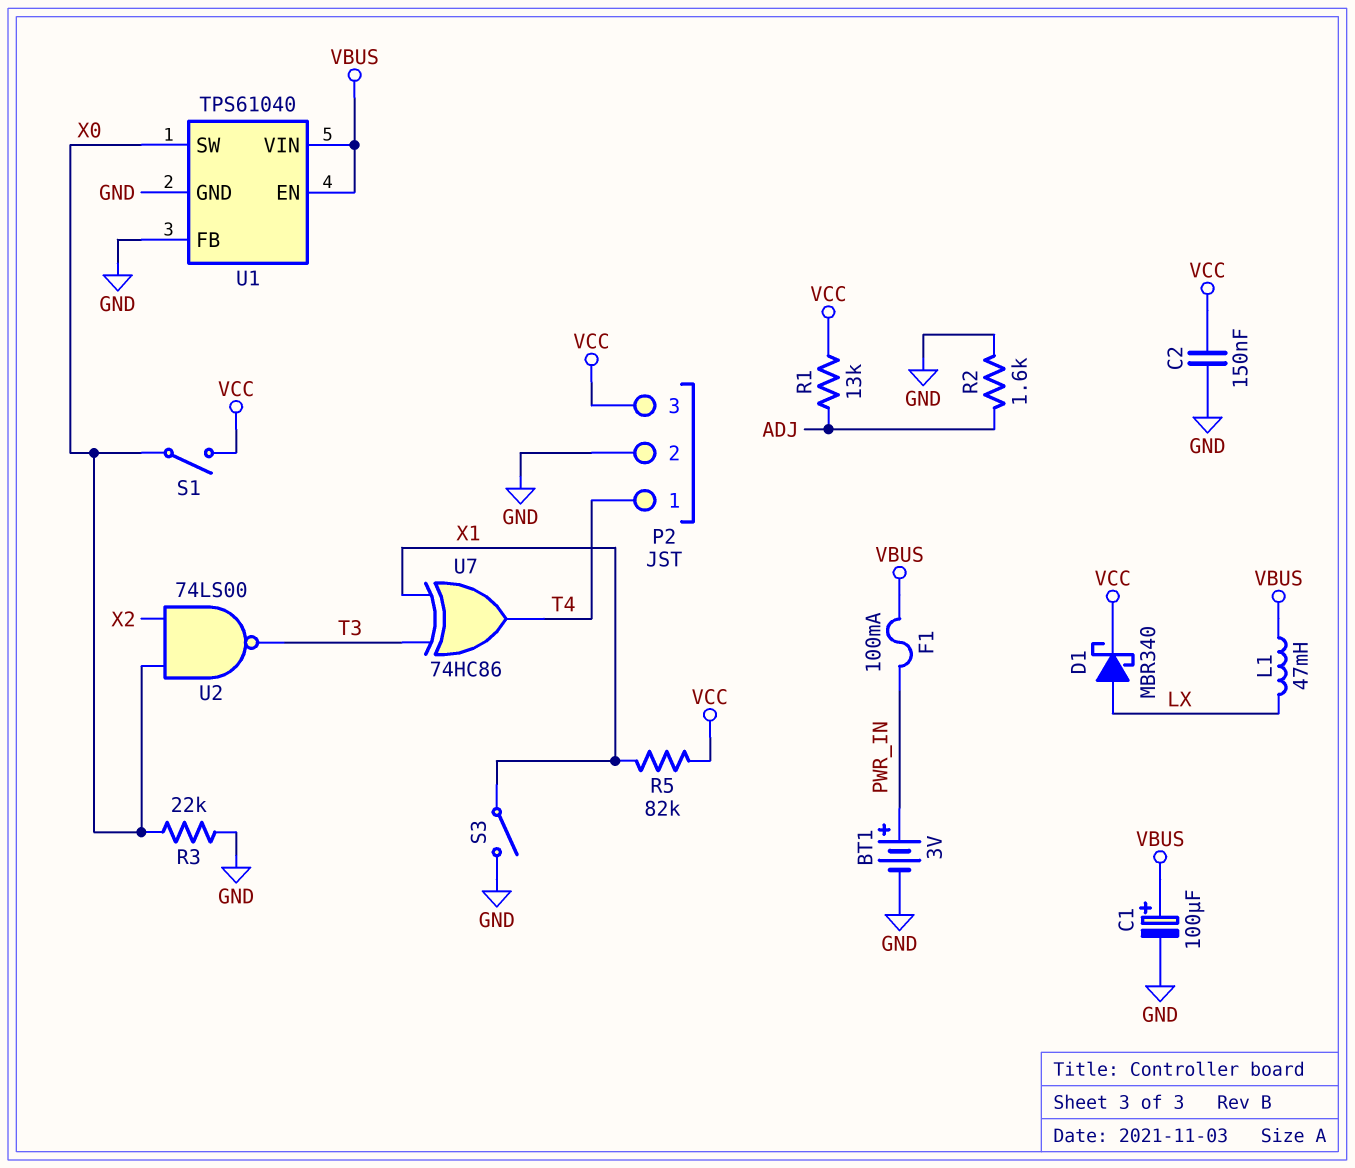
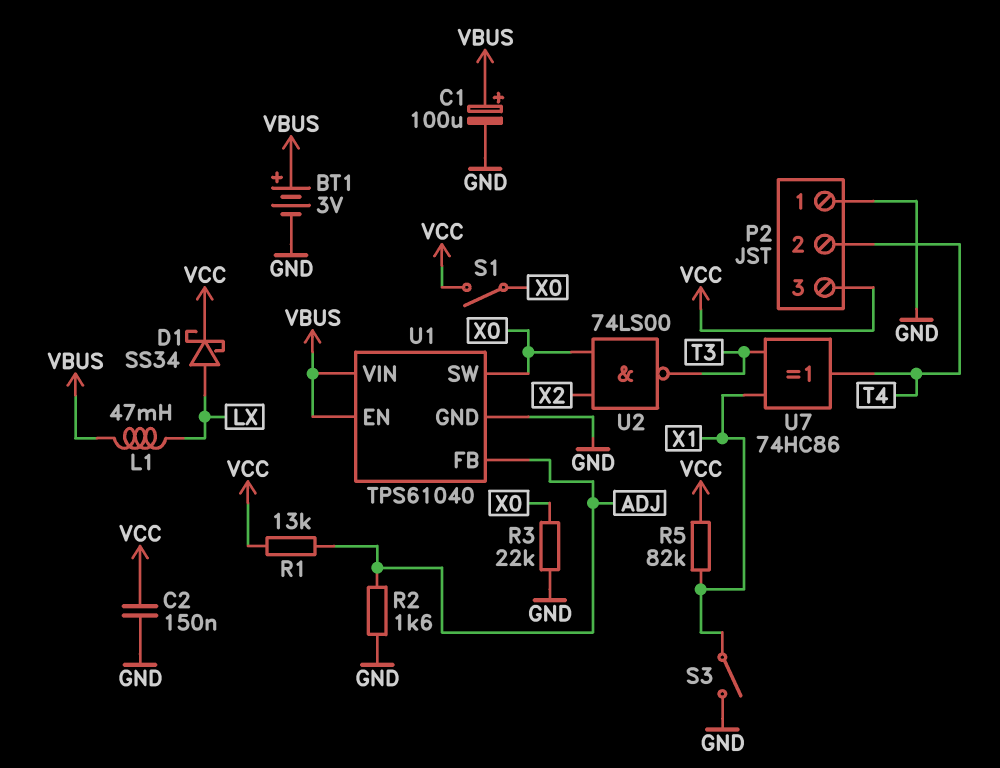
BT1: 3V (plus PWR_IN, minus GND) -> 3V (plus VBUS, minus GND)
D1: schottky MBR340 (A LX, K VCC) -> schottky SS34 (A LX, K VCC)
F1: 100mA (PWR_IN, VBUS) -> none
P2 pin 1: T4 -> GND
P2 pin 2: GND -> T4
U1 pin FB: GND -> ADJ

